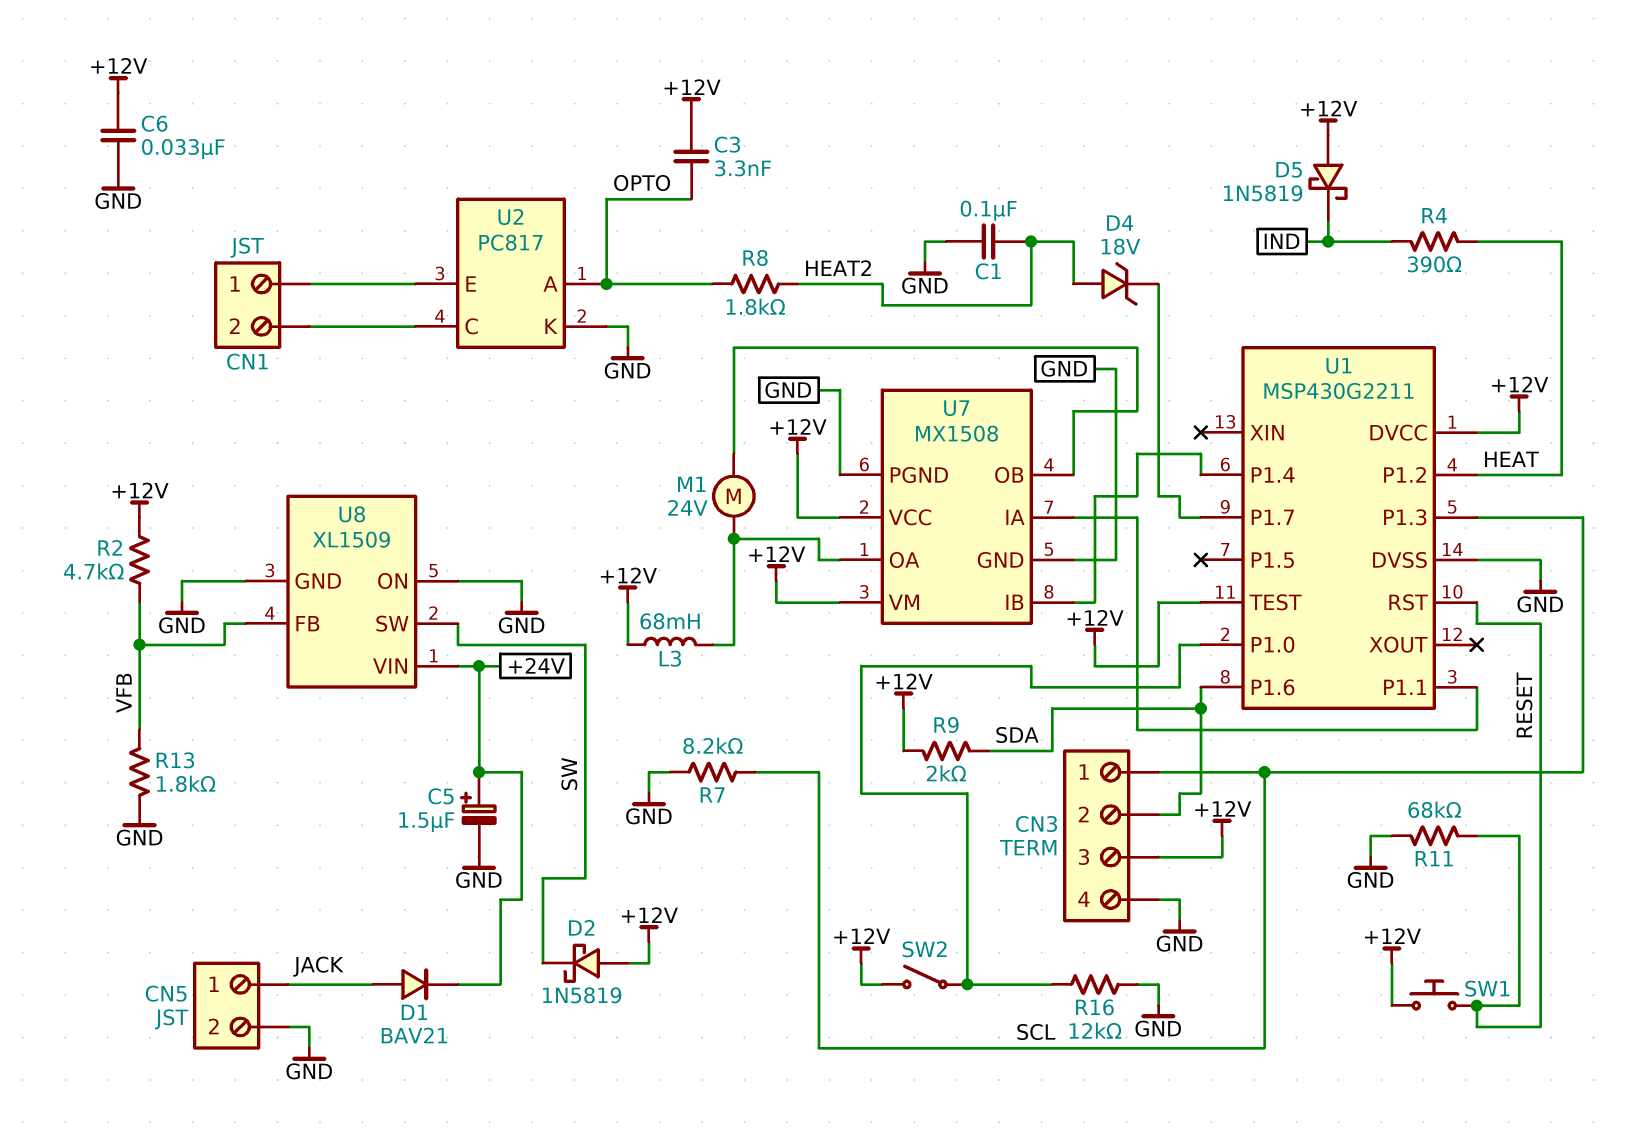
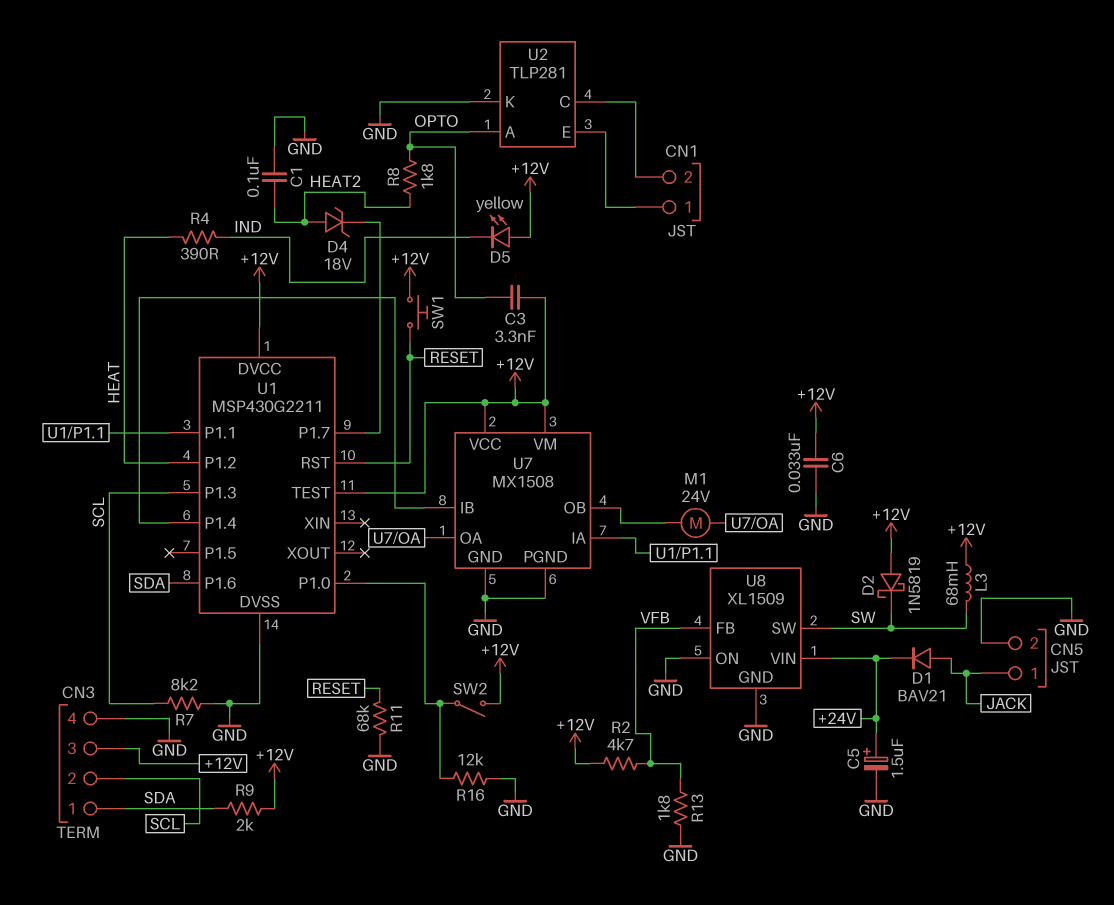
CN3 pin 1: SCL -> SDA
CN3 pin 2: SDA -> SCL
D5: schottky 1N5819 (A +12V, K IND) -> LED yellow (A +12V, K IND)
L3: 68mH (+12V, U7/OA) -> 68mH (+12V, SW)
U2: PC817 -> TLP281

